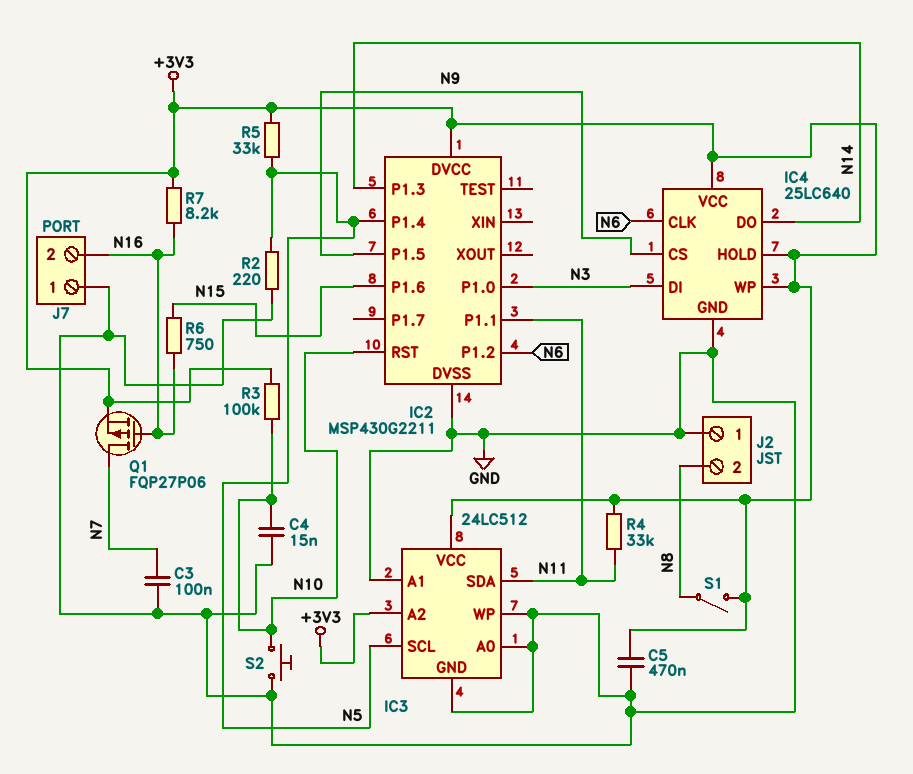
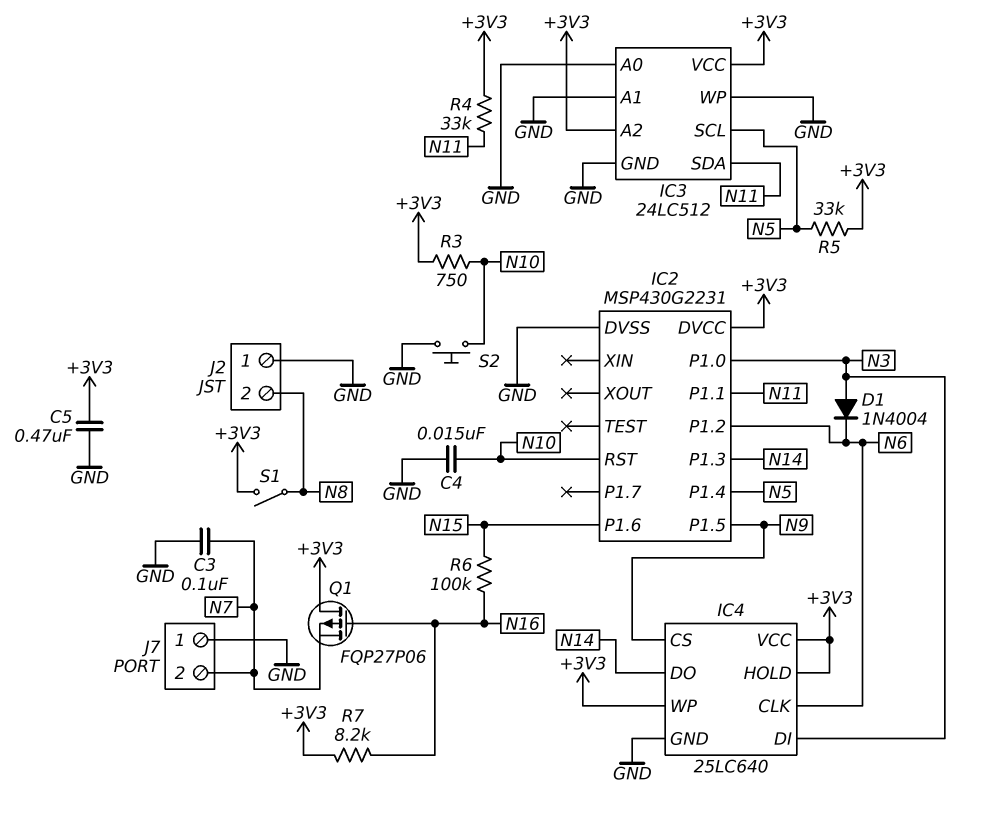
D1: none -> diode 1N4004 (A N3, K N6)
IC2: MSP430G2211 -> MSP430G2231
J7 pin 2: N16 -> N7
Q1: PMOS FQP27P06 (G N16, D N7, S +3V3) -> PMOS FQP27P06 (G N16, D +3V3, S N7)
R2: 220 (GND, N5) -> none
R3: 100k (+3V3, N10) -> 750 (+3V3, N10)
R6: 750 (N15, N16) -> 100k (N15, N16)

